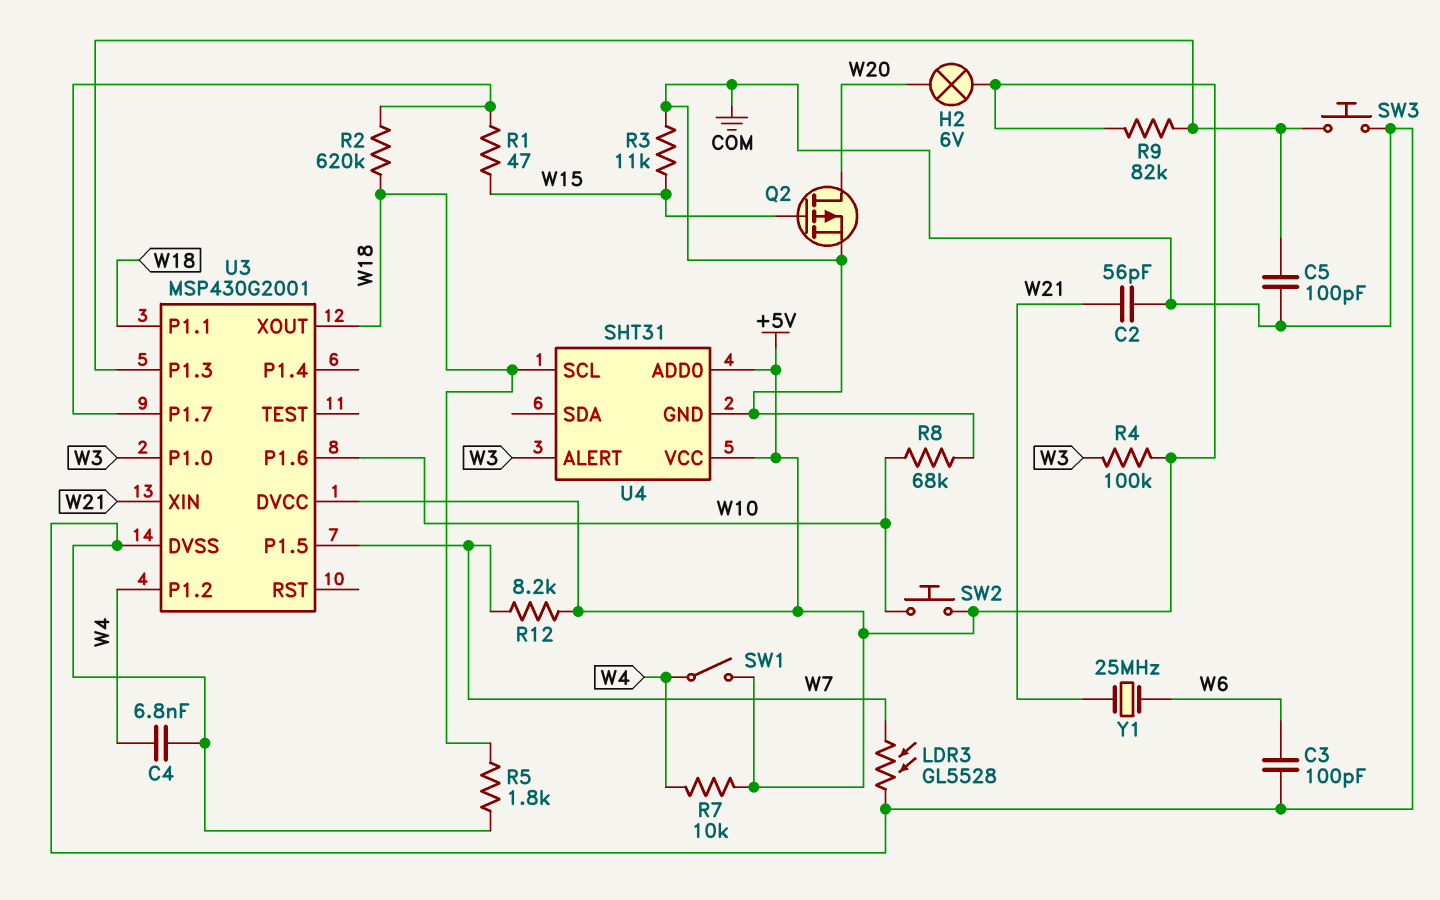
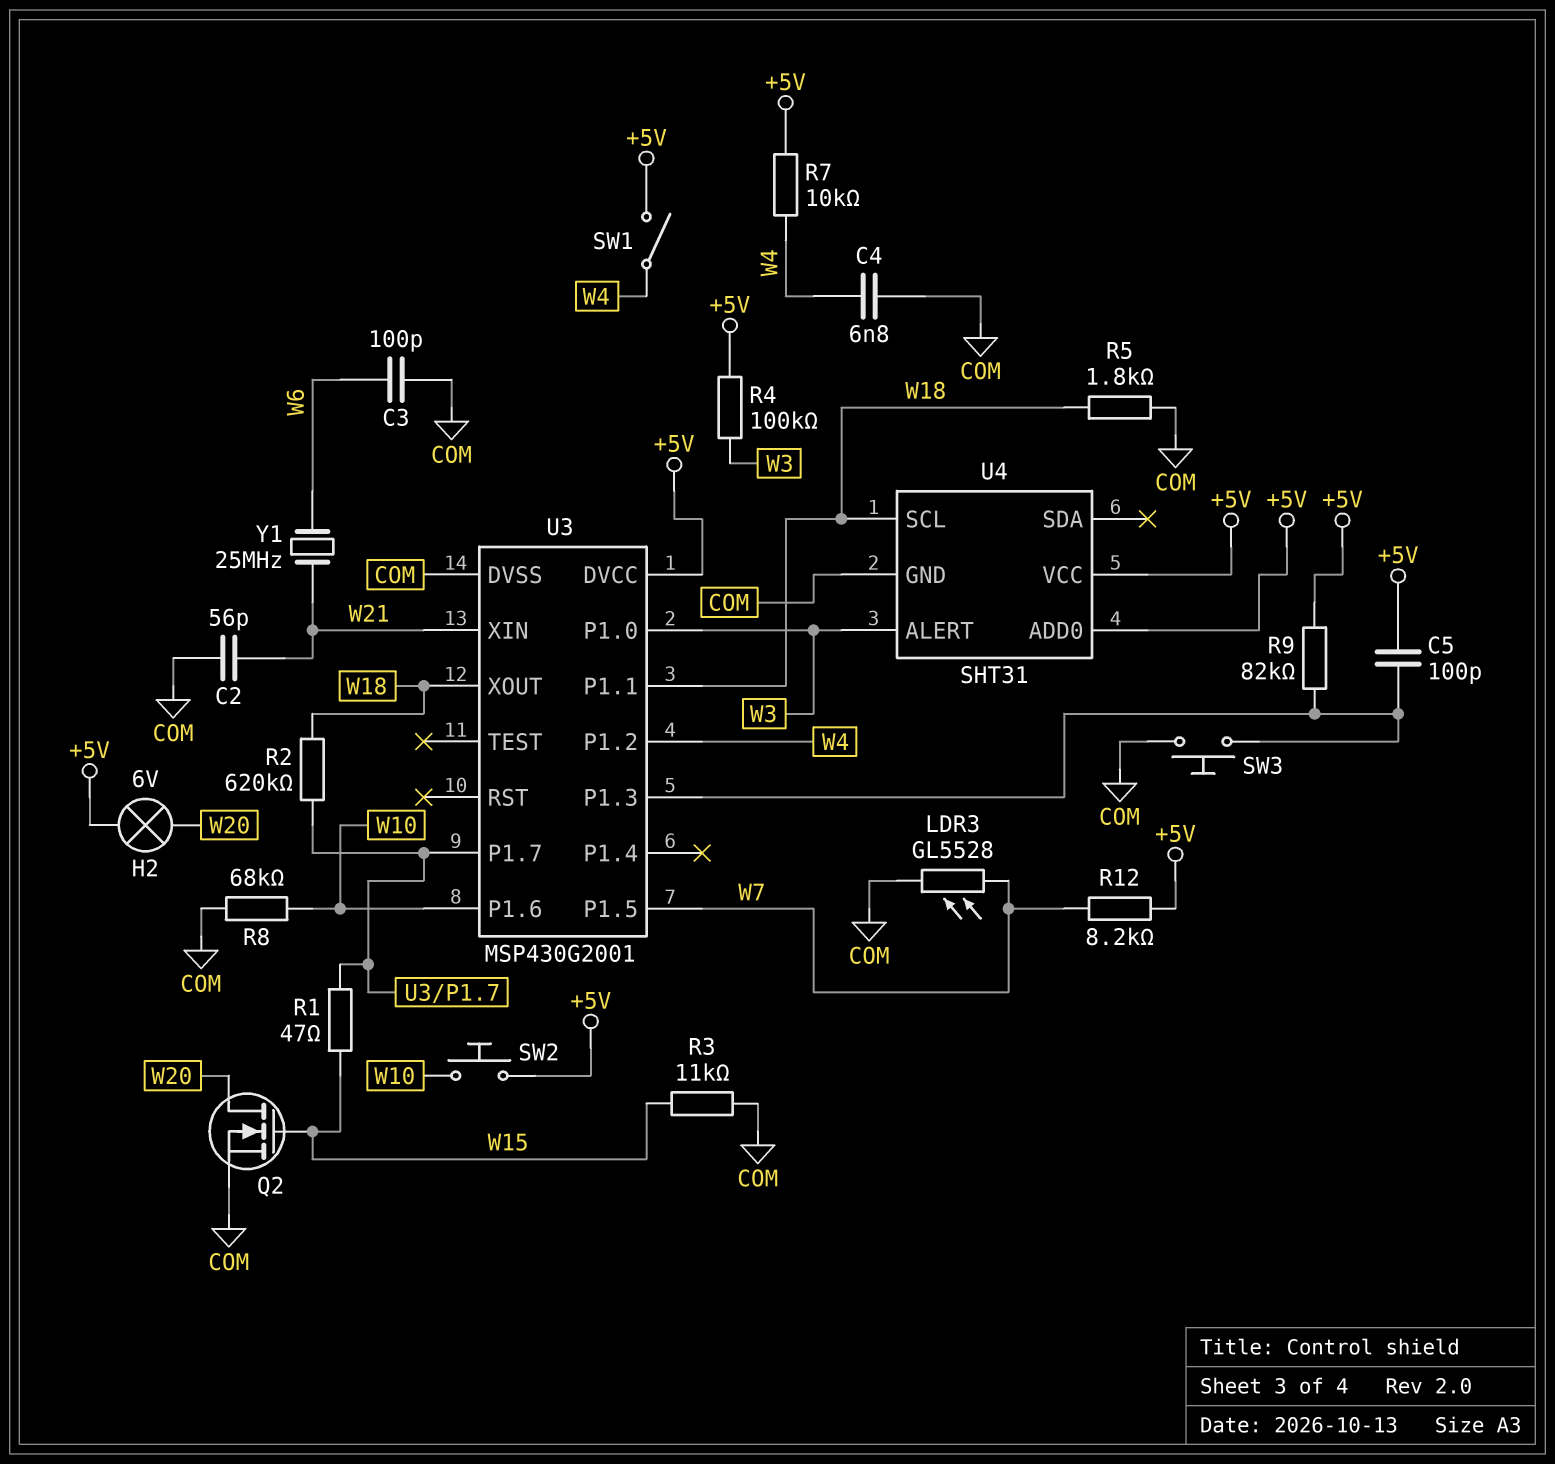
C5: 100pF (COM, U3/P1.3) -> 100pF (+5V, U3/P1.3)
Q2: PMOS (G W15, D W20, S COM) -> NMOS (G W15, D W20, S COM)

